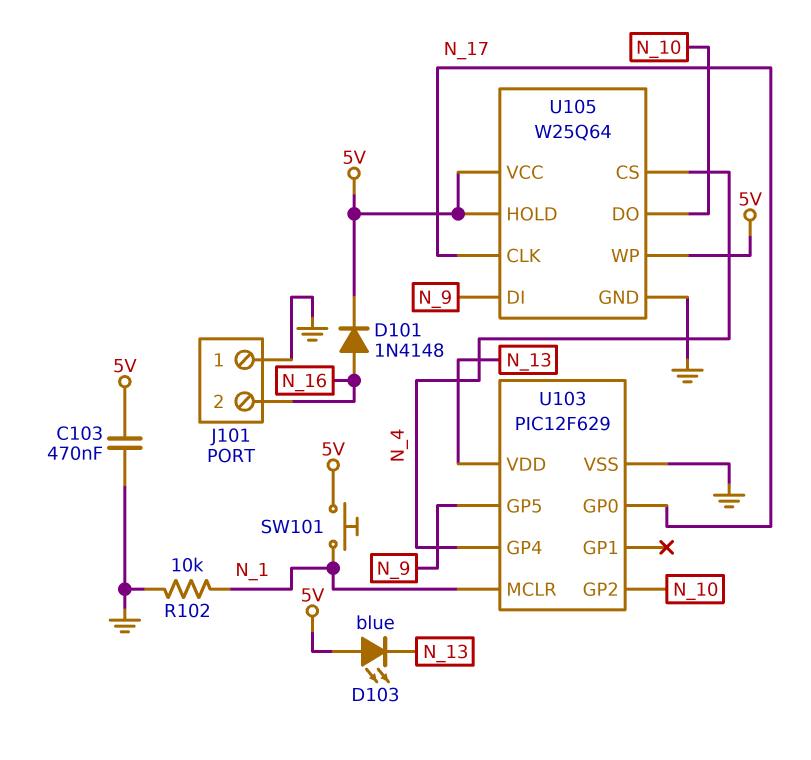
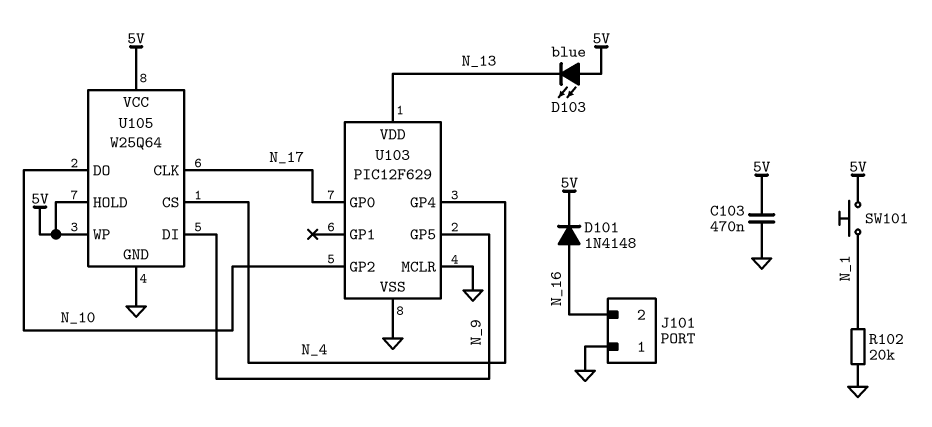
R102: 10k (GND, N_1) -> 20k (GND, N_1)
U103 pin MCLR: N_1 -> GND

